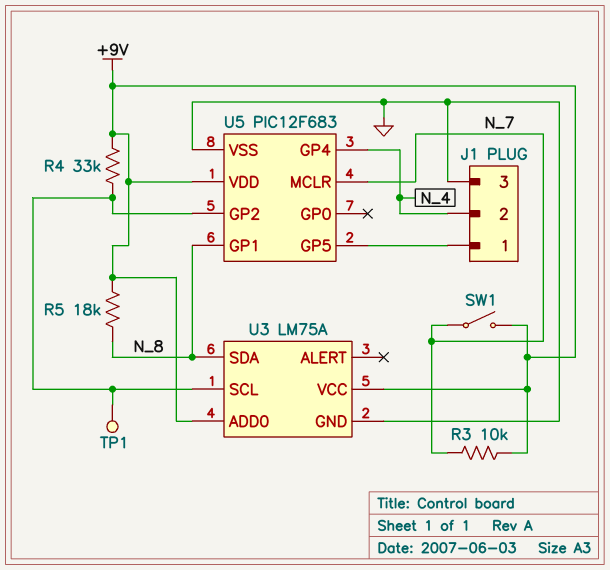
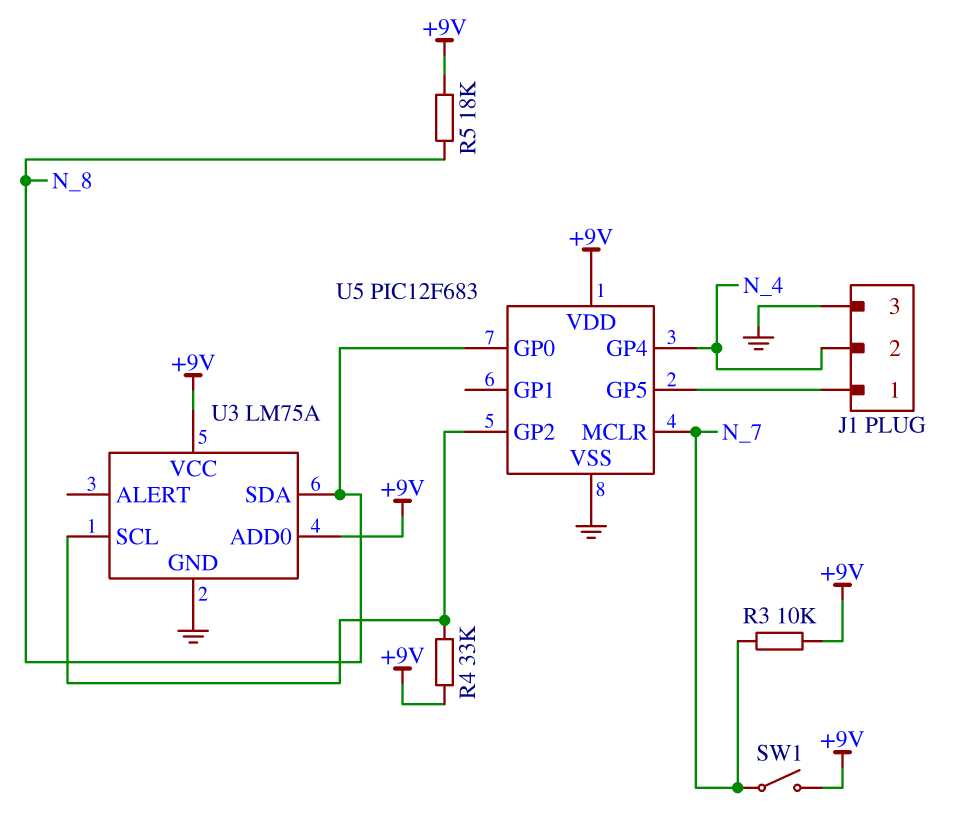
TP1: test point (U3/SCL) -> none
U5 pin GP0: none -> N_8
U5 pin GP1: N_8 -> none

